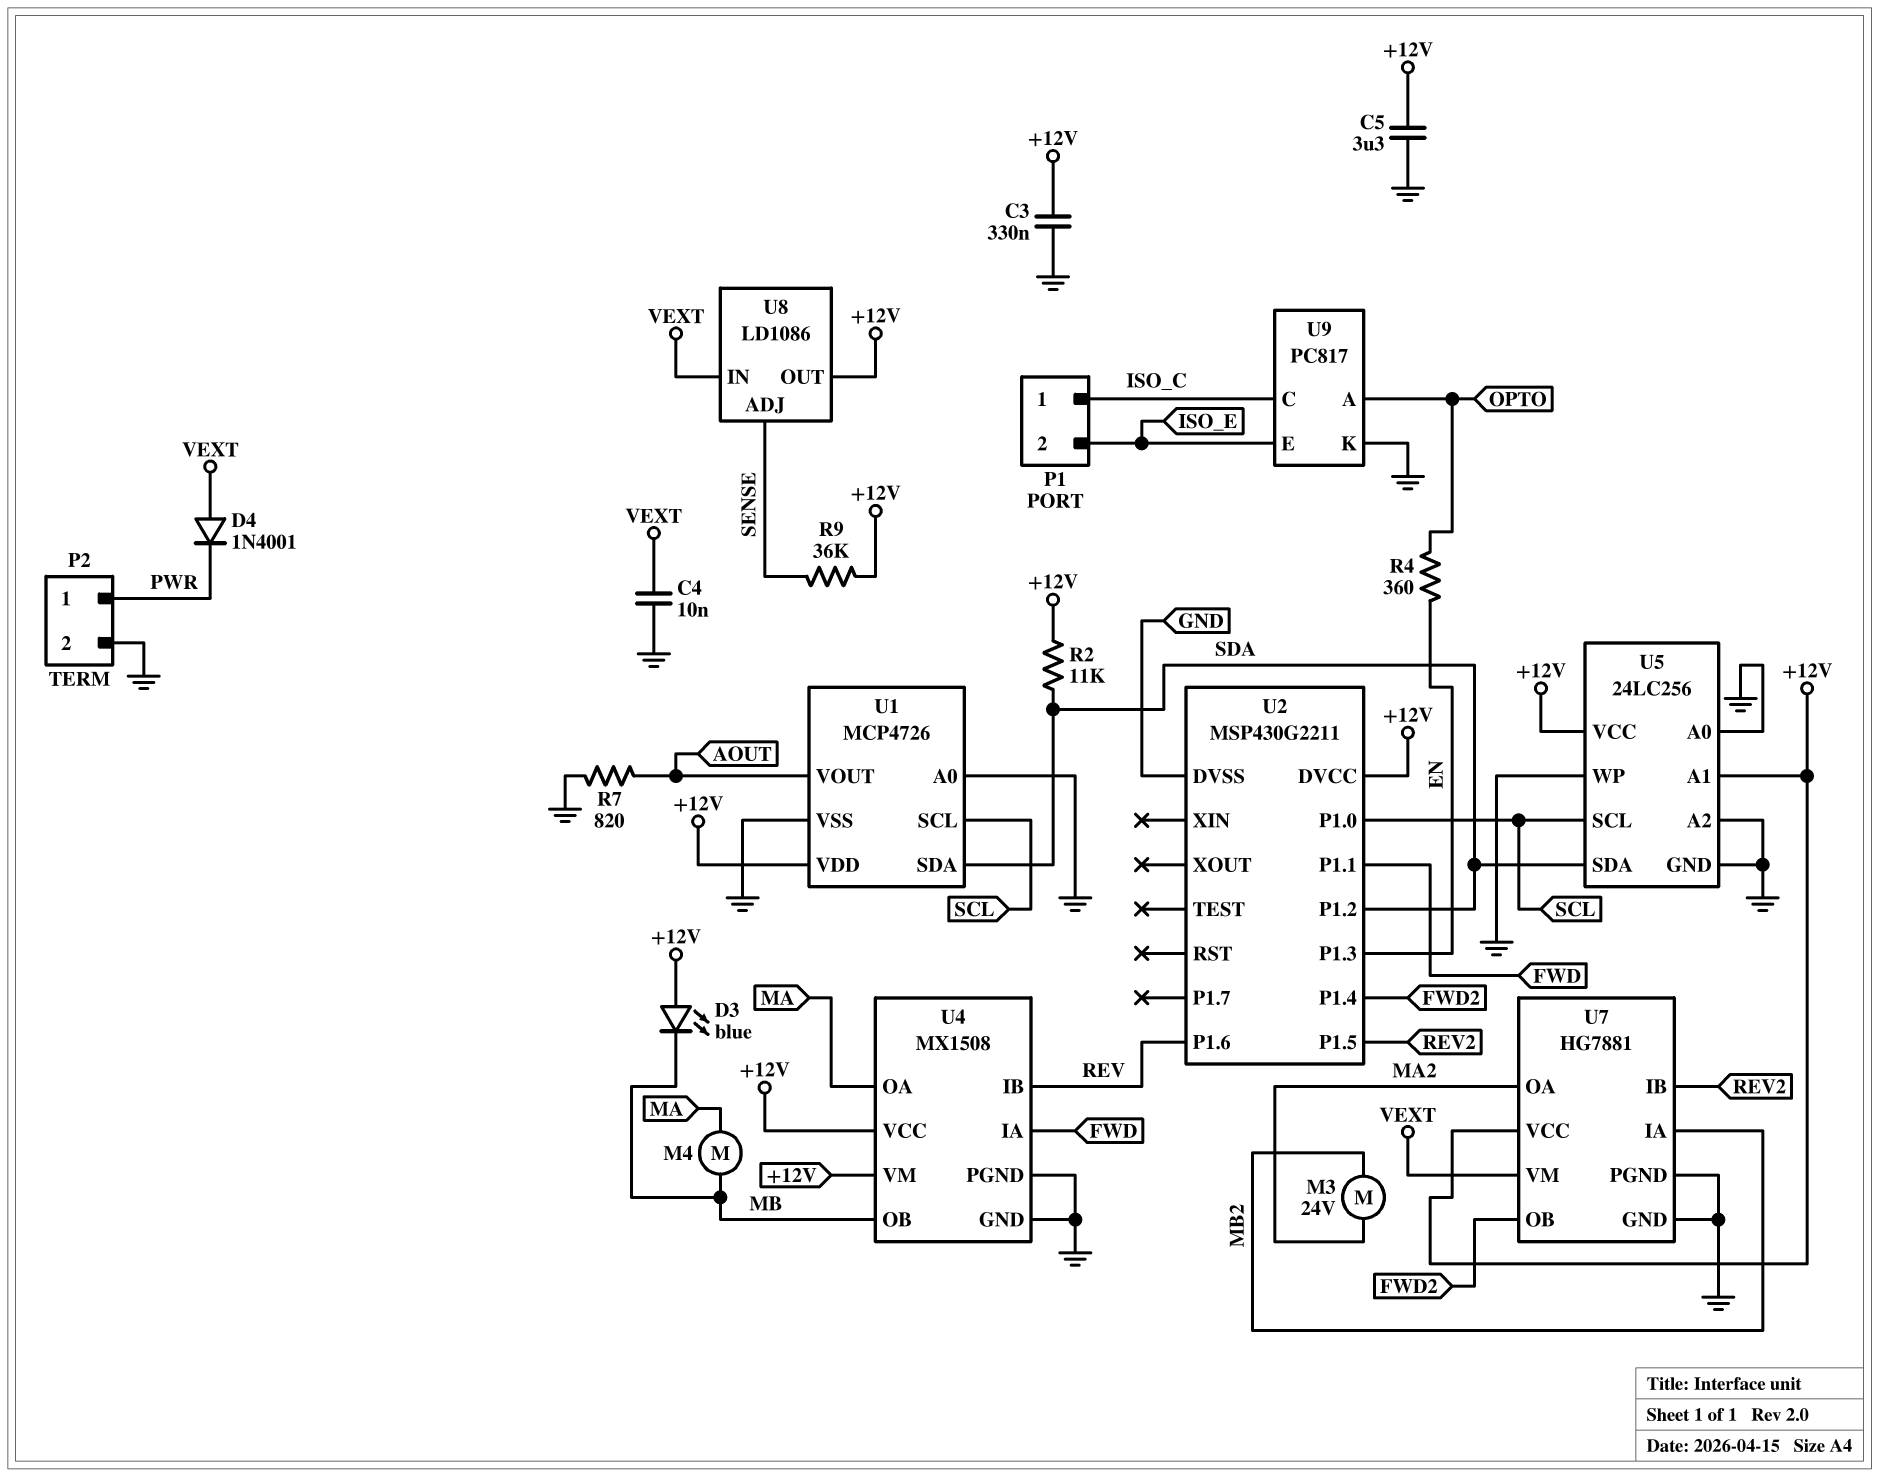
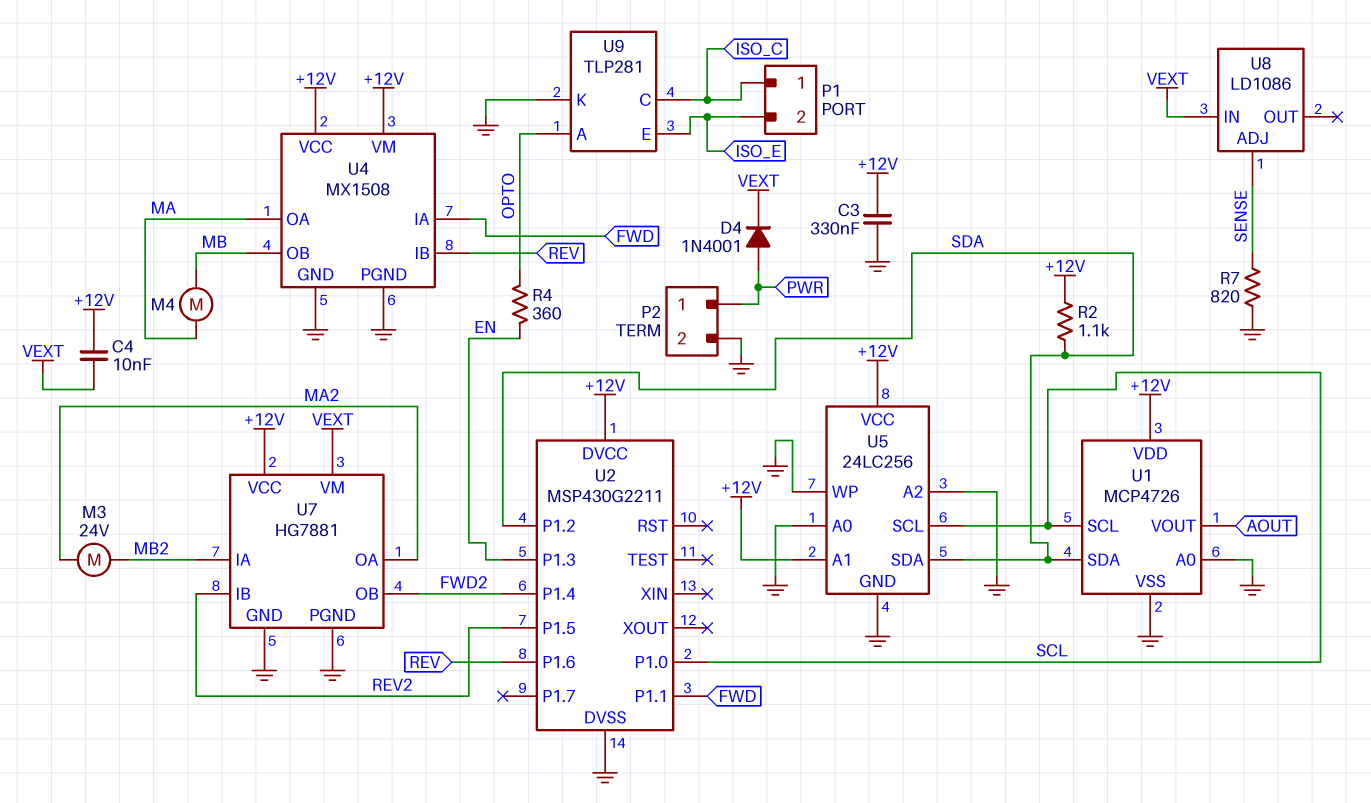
C4: 10nF (GND, VEXT) -> 10nF (+12V, VEXT)
C5: 3.3uF (+12V, GND) -> none
D3: LED blue (A +12V, K MB) -> none
D4: diode 1N4001 (A VEXT, K PWR) -> diode 1N4001 (A PWR, K VEXT)
R2: 11k (+12V, SDA) -> 1.1k (+12V, SDA)
R7: 820 (AOUT, GND) -> 820 (GND, SENSE)
R9: 36k (+12V, SENSE) -> none
U8 pin OUT: +12V -> none
U9: PC817 -> TLP281

